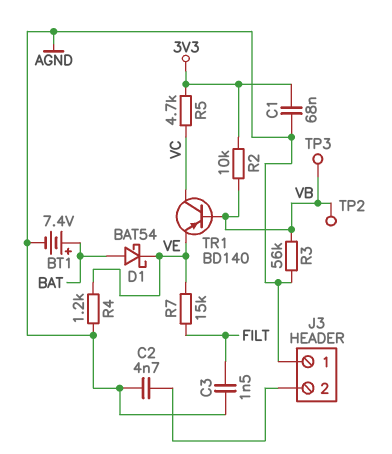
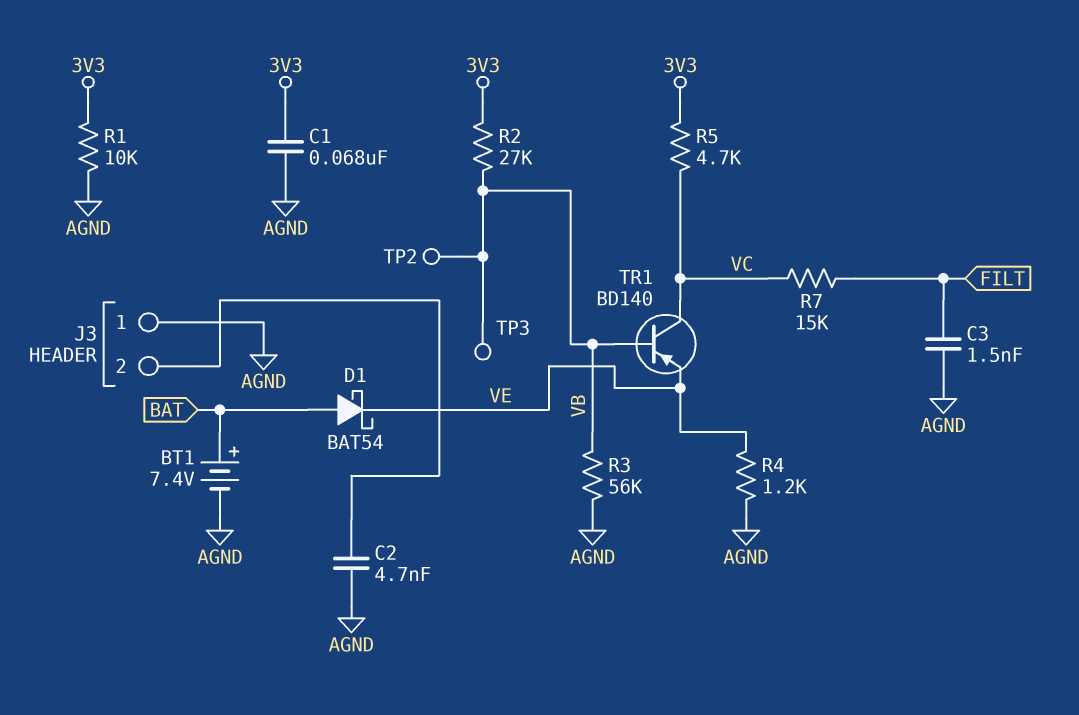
R1: none -> 10k (3V3, AGND)
R2: 10k (3V3, VB) -> 27k (3V3, VB)
R7: 15k (FILT, VE) -> 15k (FILT, VC)

